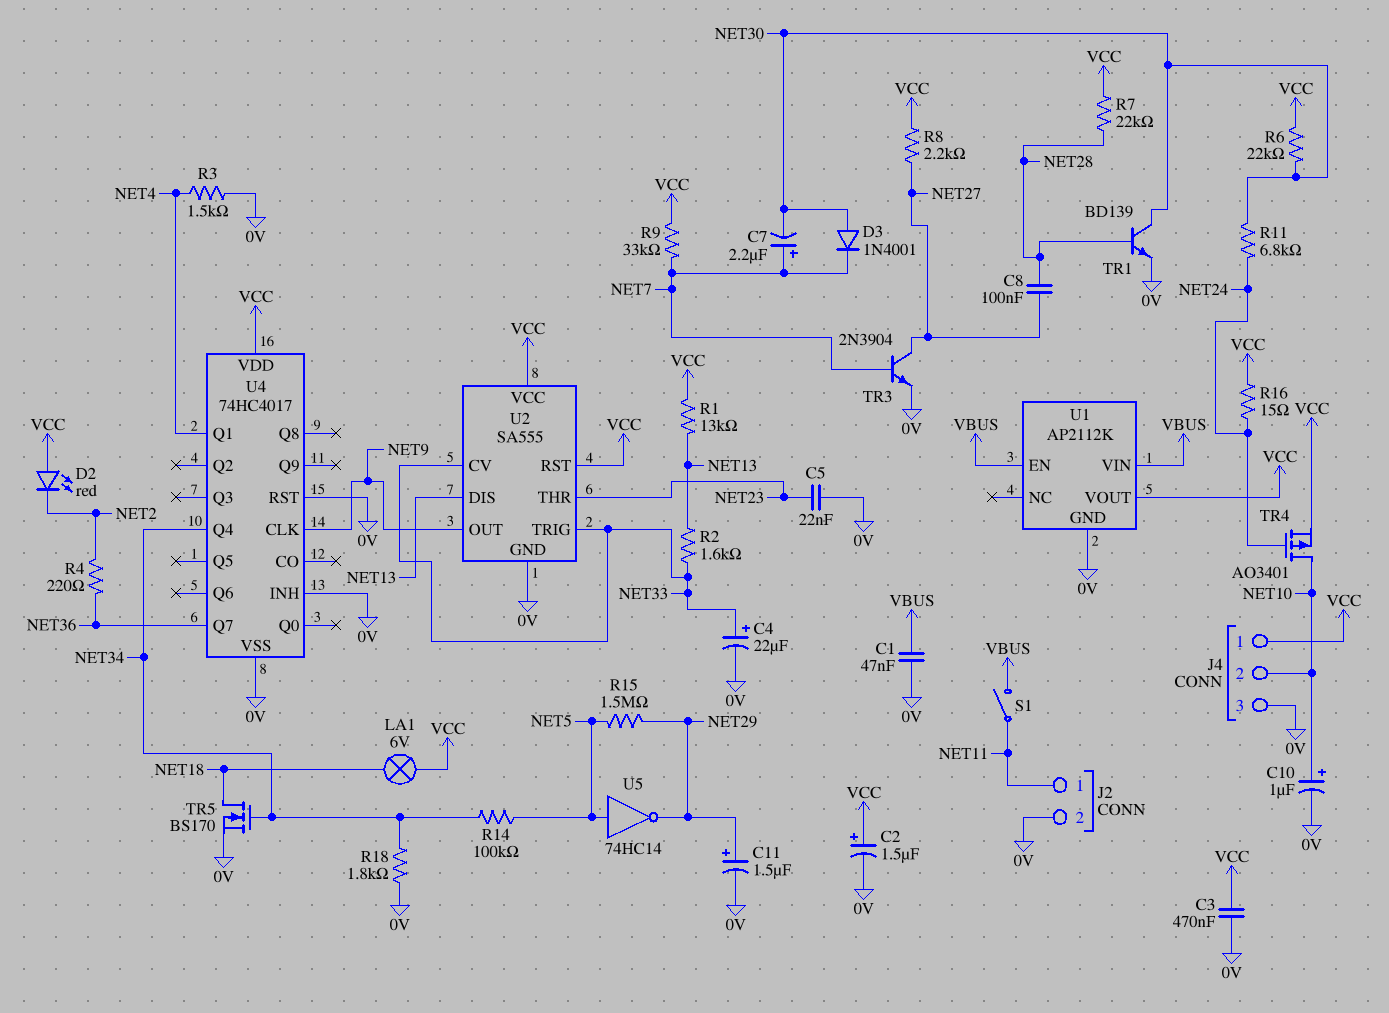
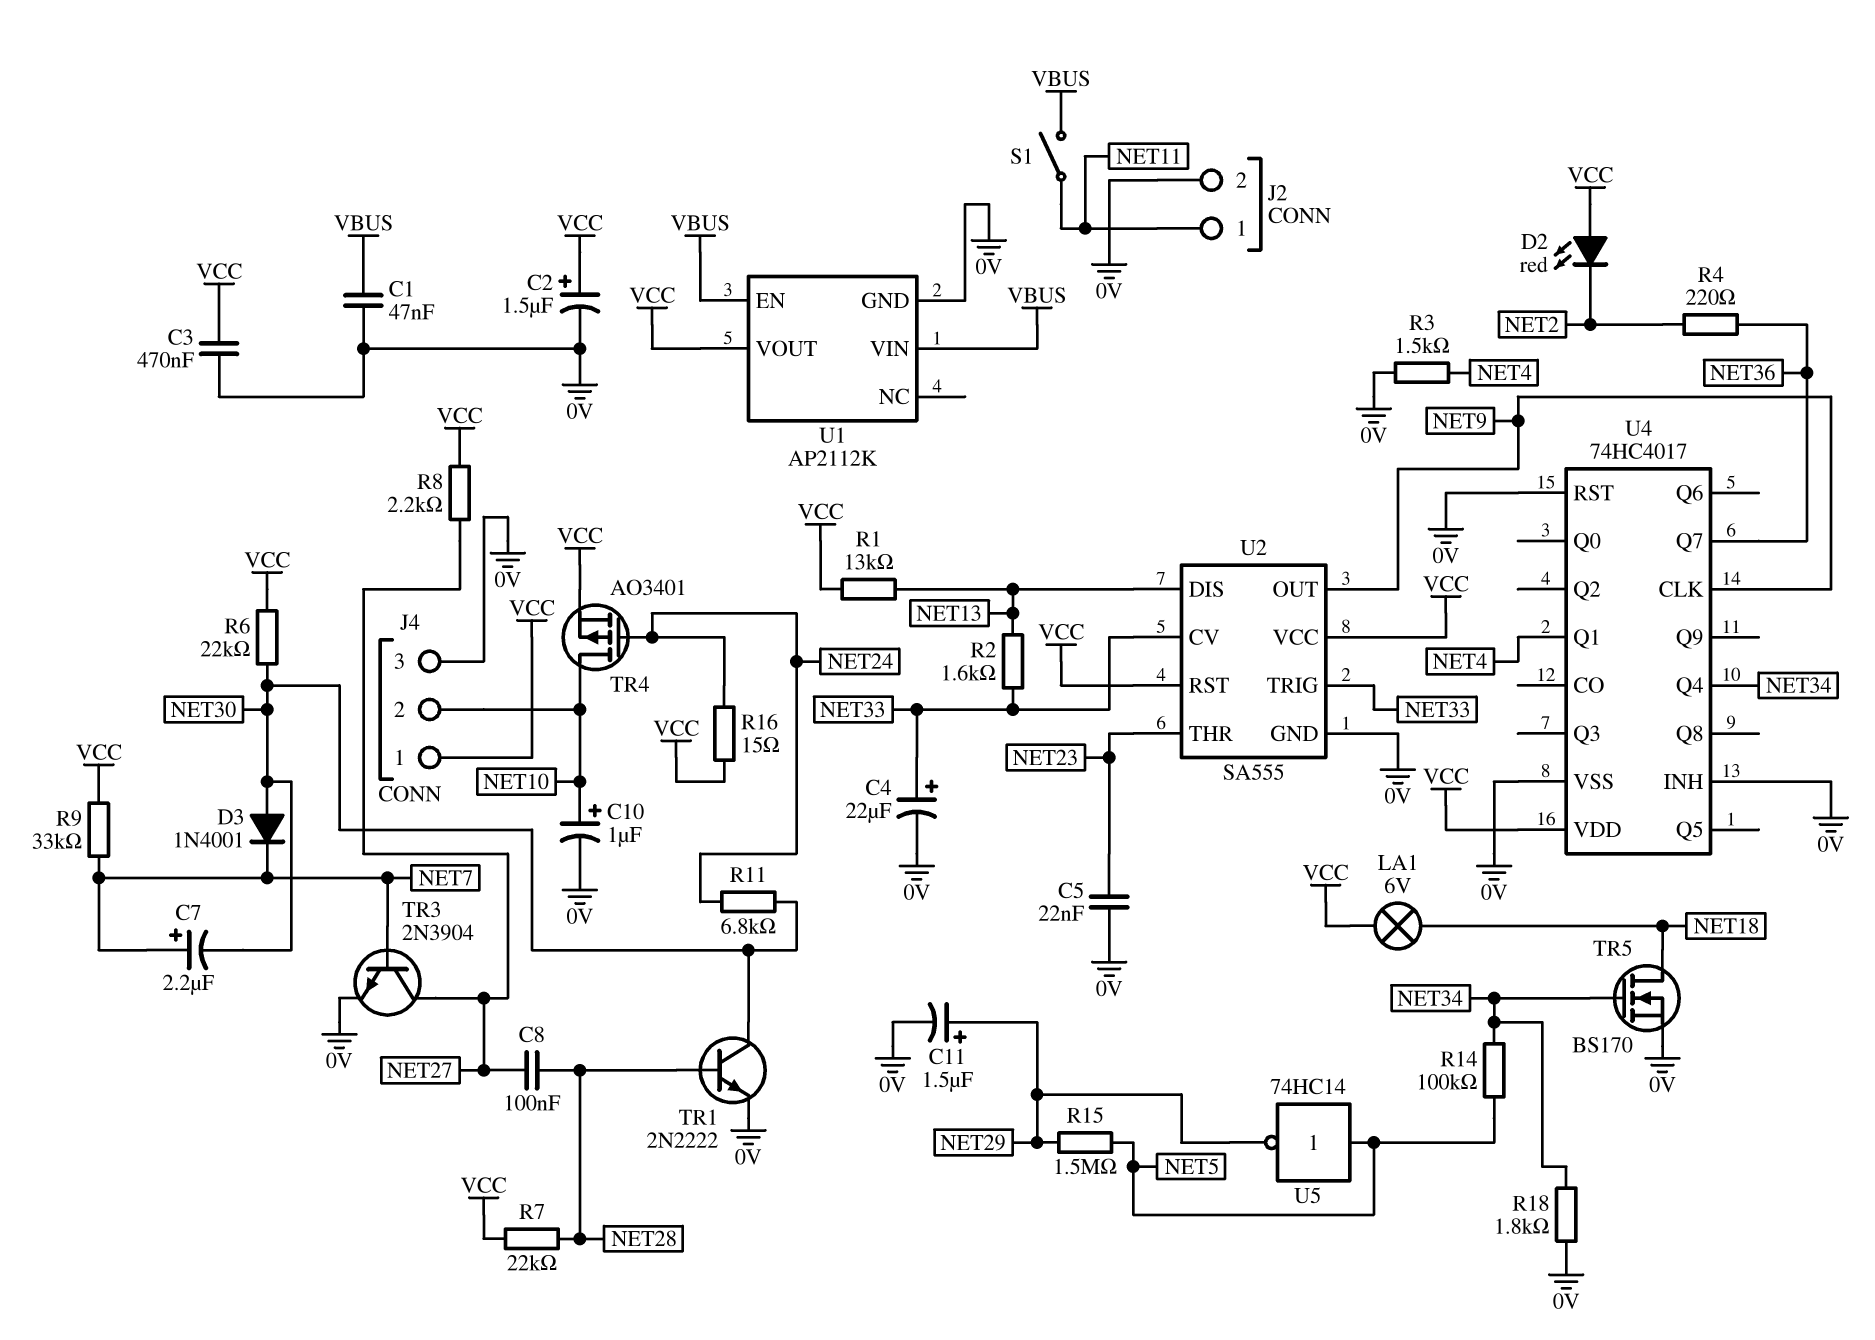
TR1: NPN BD139 (B NET28, C NET30, E 0V) -> NPN 2N2222 (B NET28, C NET30, E 0V)

